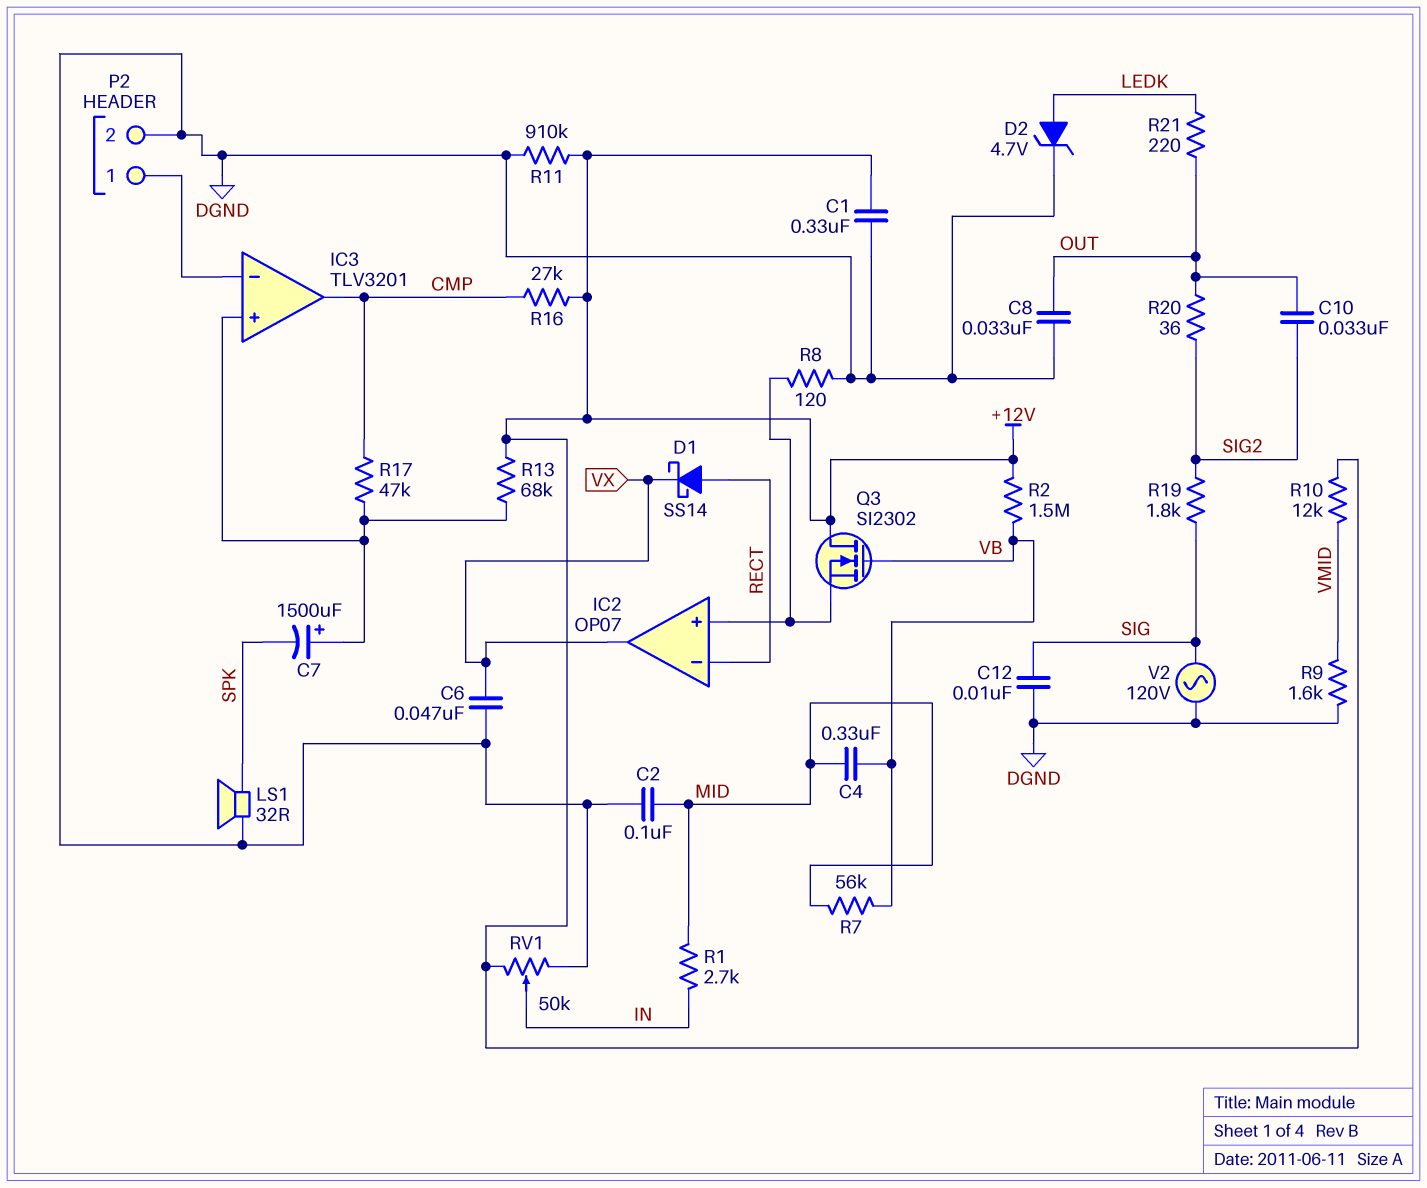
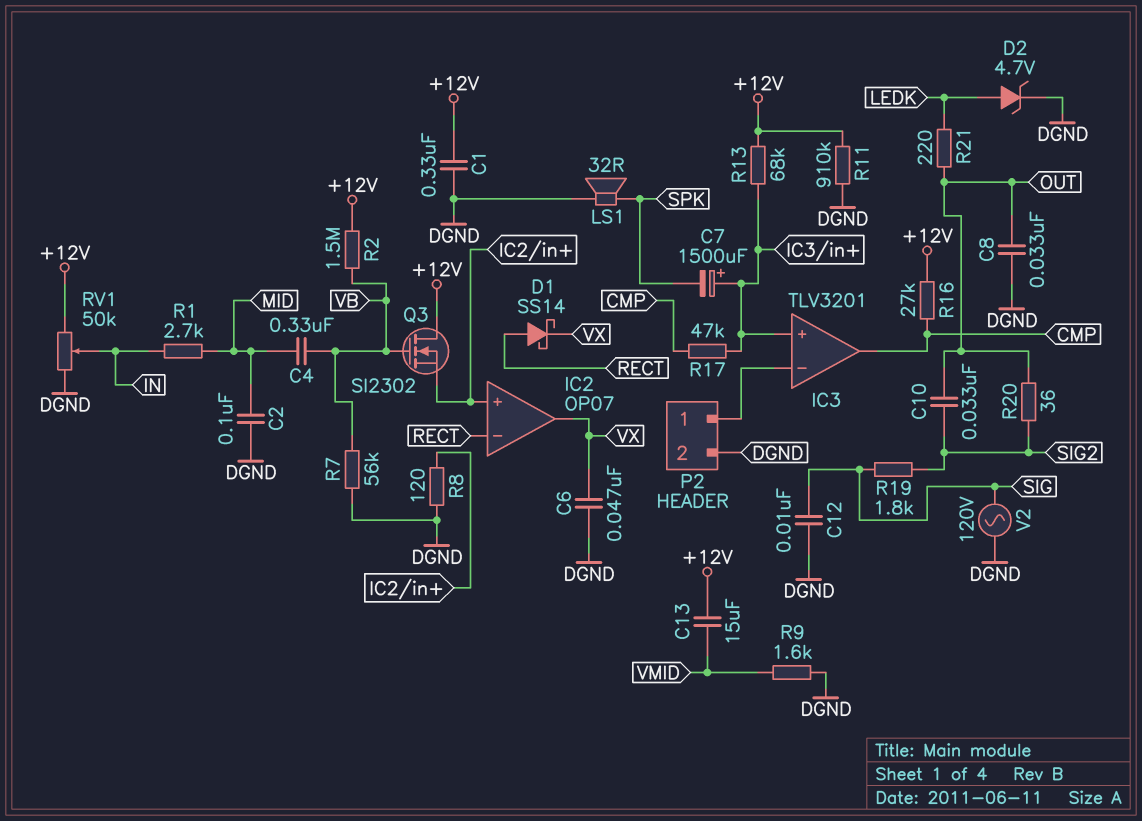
C13: none -> 15uF (+12V, VMID)
R7: 56k (MID, VB) -> 56k (DGND, VB)
R10: 12k (+12V, VMID) -> none

